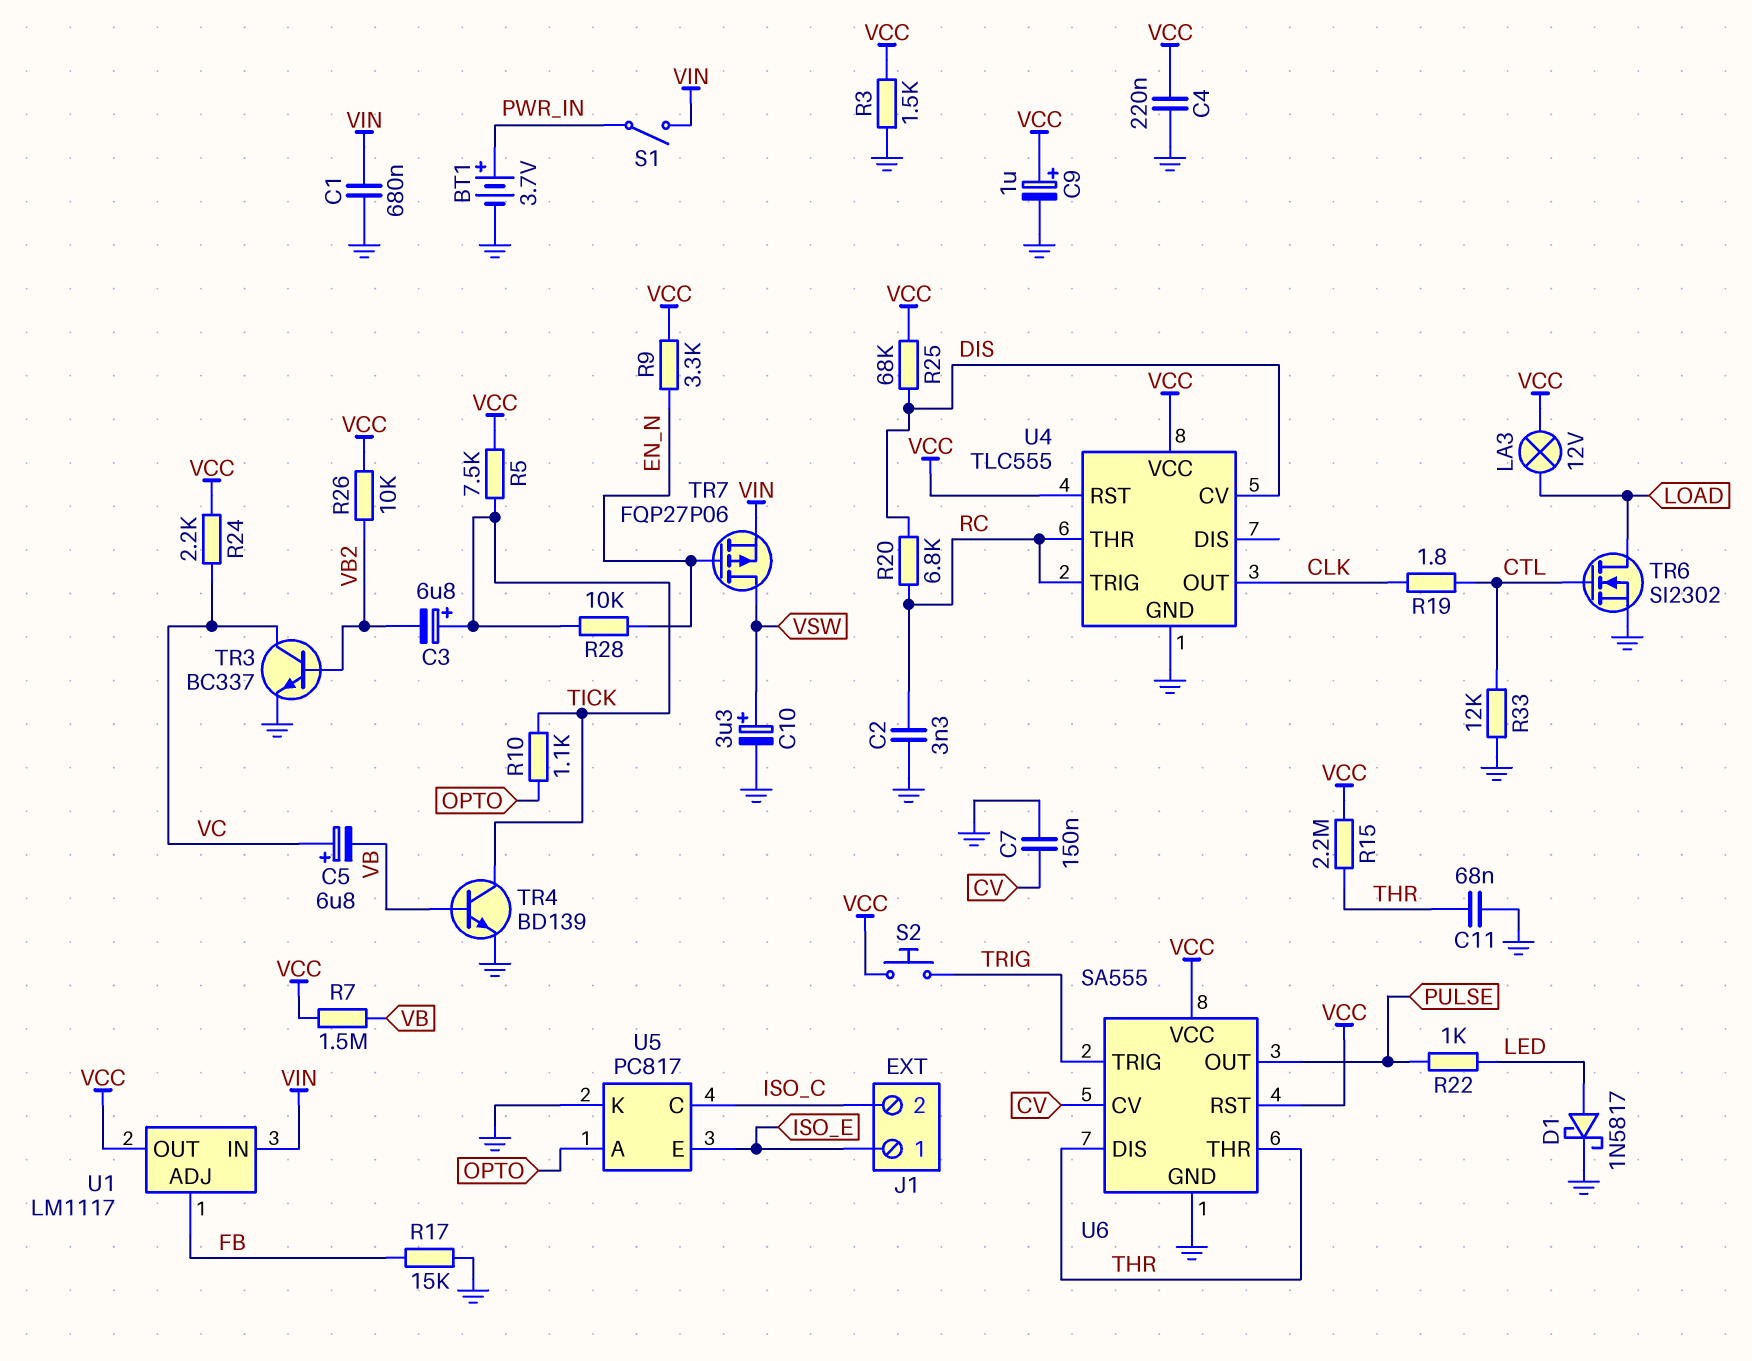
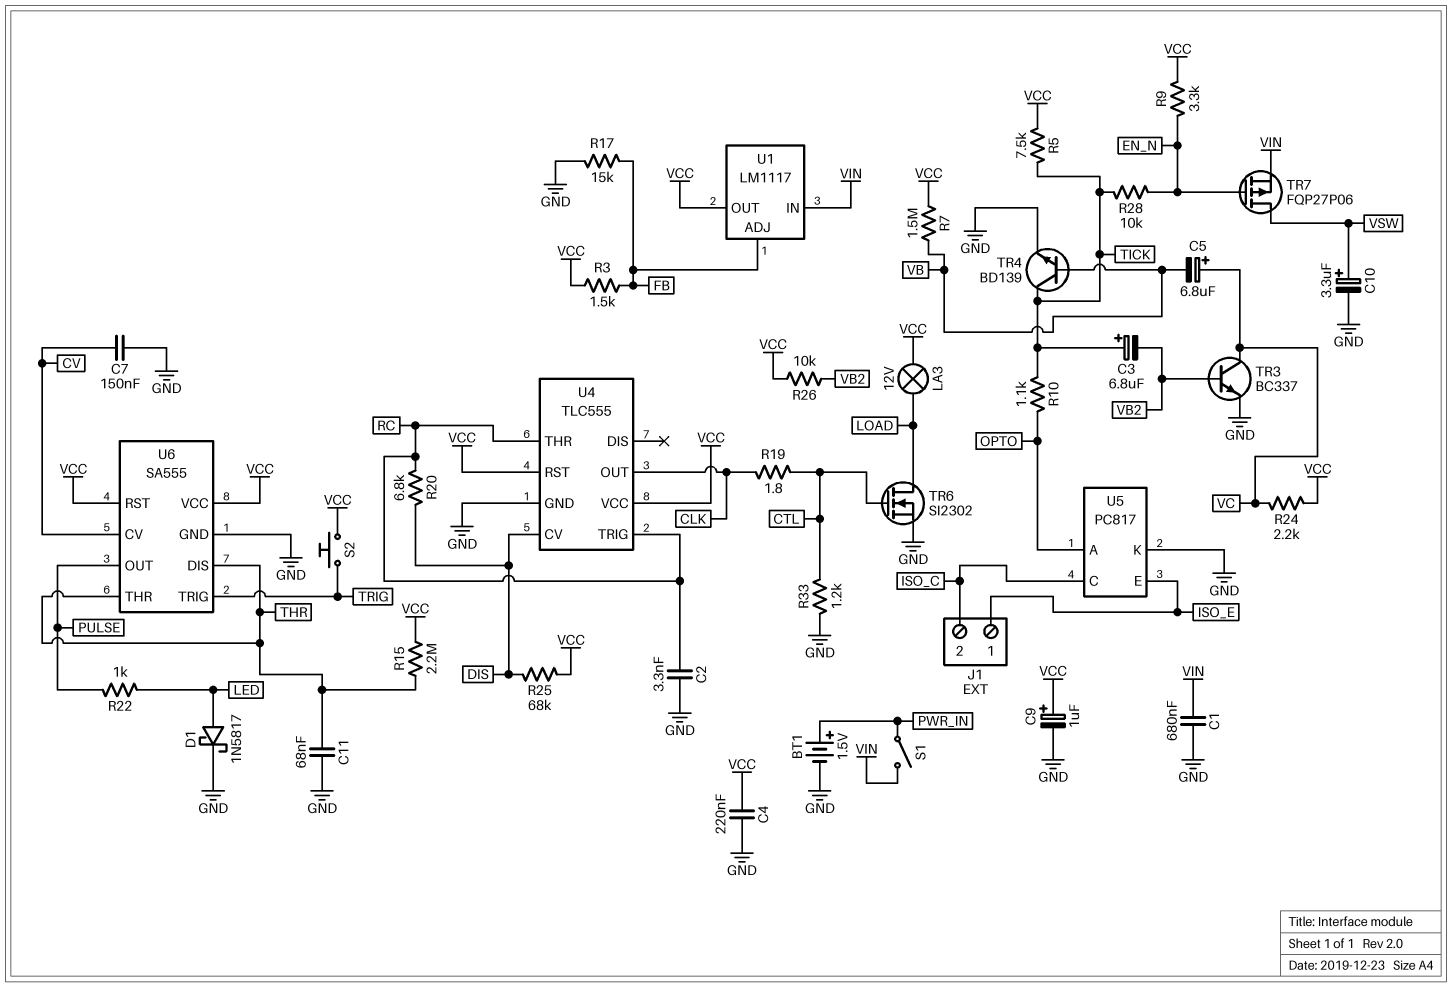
BT1: 3.7V (plus PWR_IN, minus GND) -> 1.5V (plus PWR_IN, minus GND)
R3: 1.5k (GND, VCC) -> 1.5k (FB, VCC)
R33: 12k (CTL, GND) -> 1.2k (CTL, GND)

